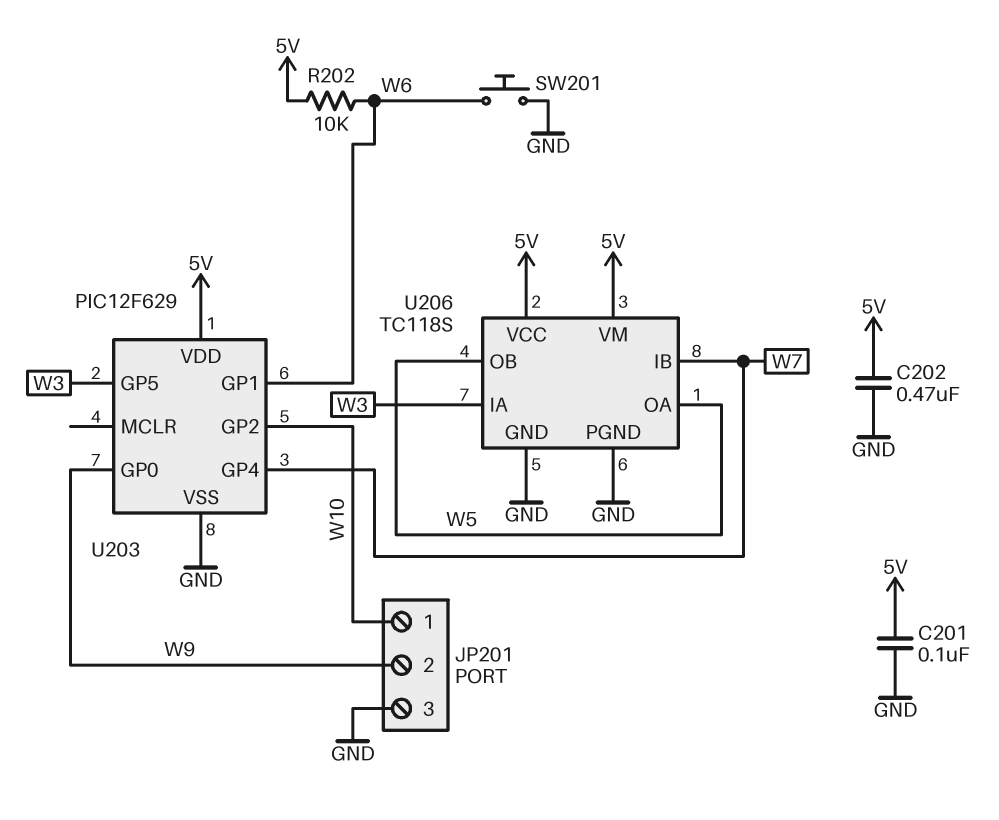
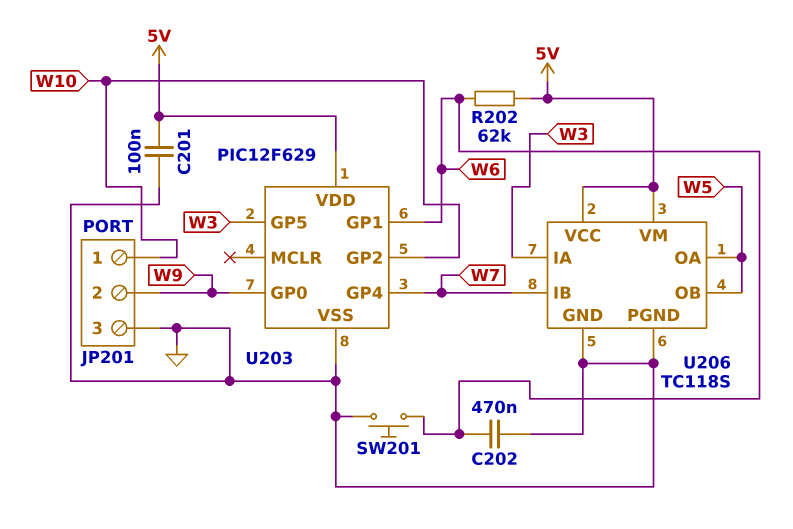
C202: 470nF (5V, GND) -> 470nF (GND, W6)
R202: 10k (5V, W6) -> 62k (5V, W6)

